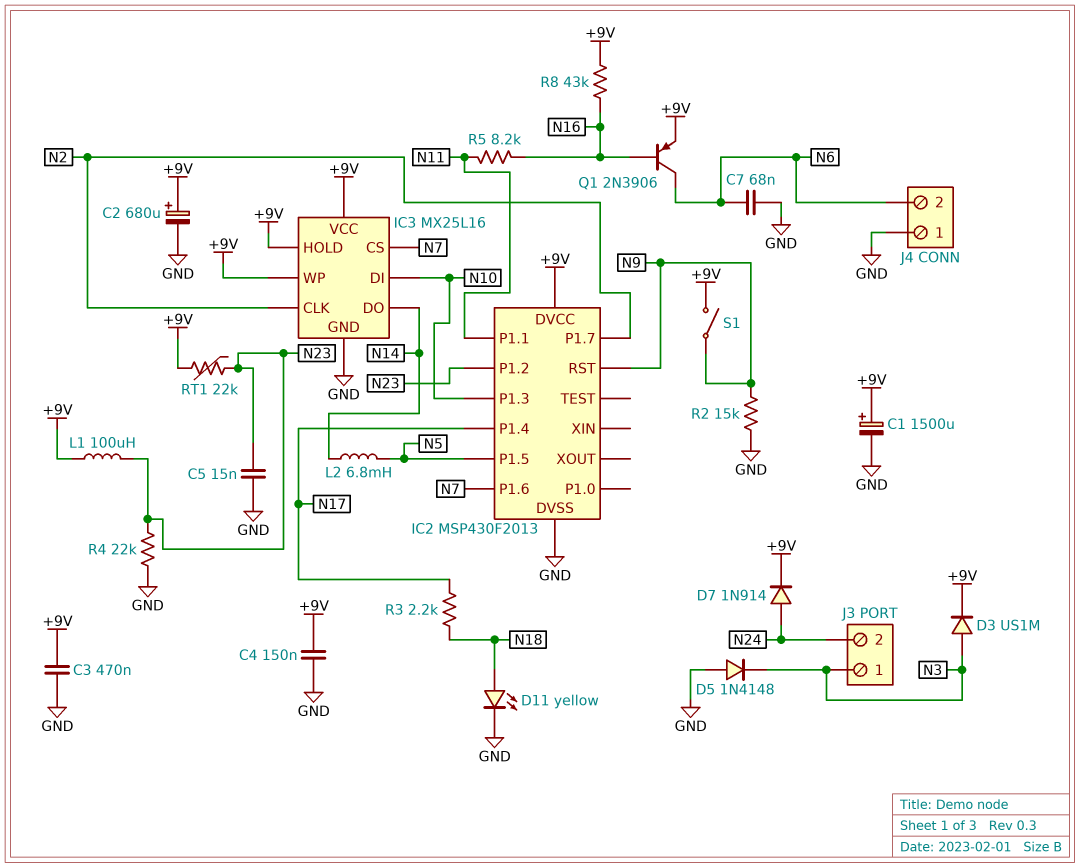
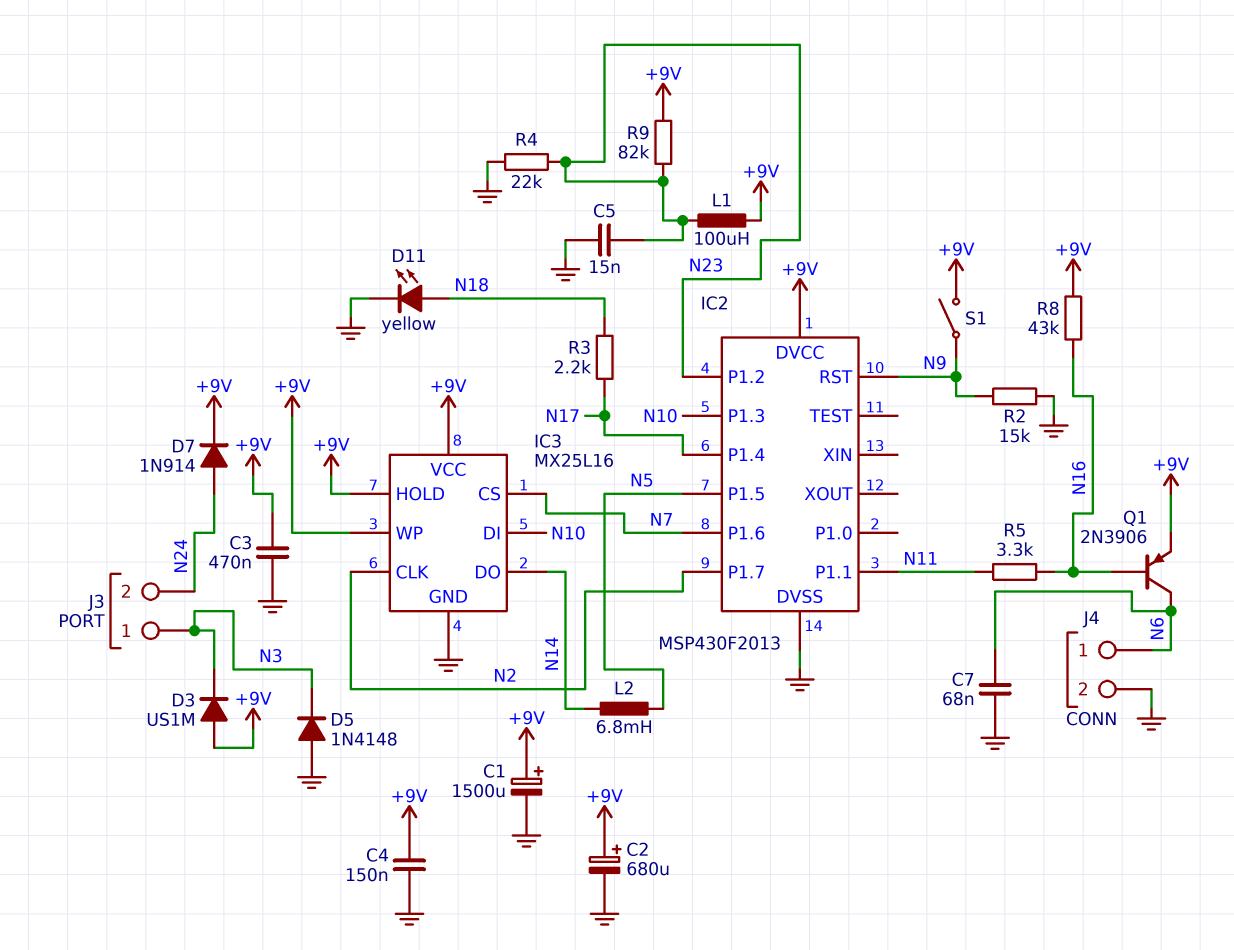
D3: diode US1M (A N3, K +9V) -> diode US1M (A +9V, K N3)
J4 pin 1: GND -> N6
J4 pin 2: N6 -> GND
R5: 8.2k (N11, N16) -> 3.3k (N11, N16)
R9: none -> 82k (+9V, N23)
RT1: 22k (+9V, N23) -> none

